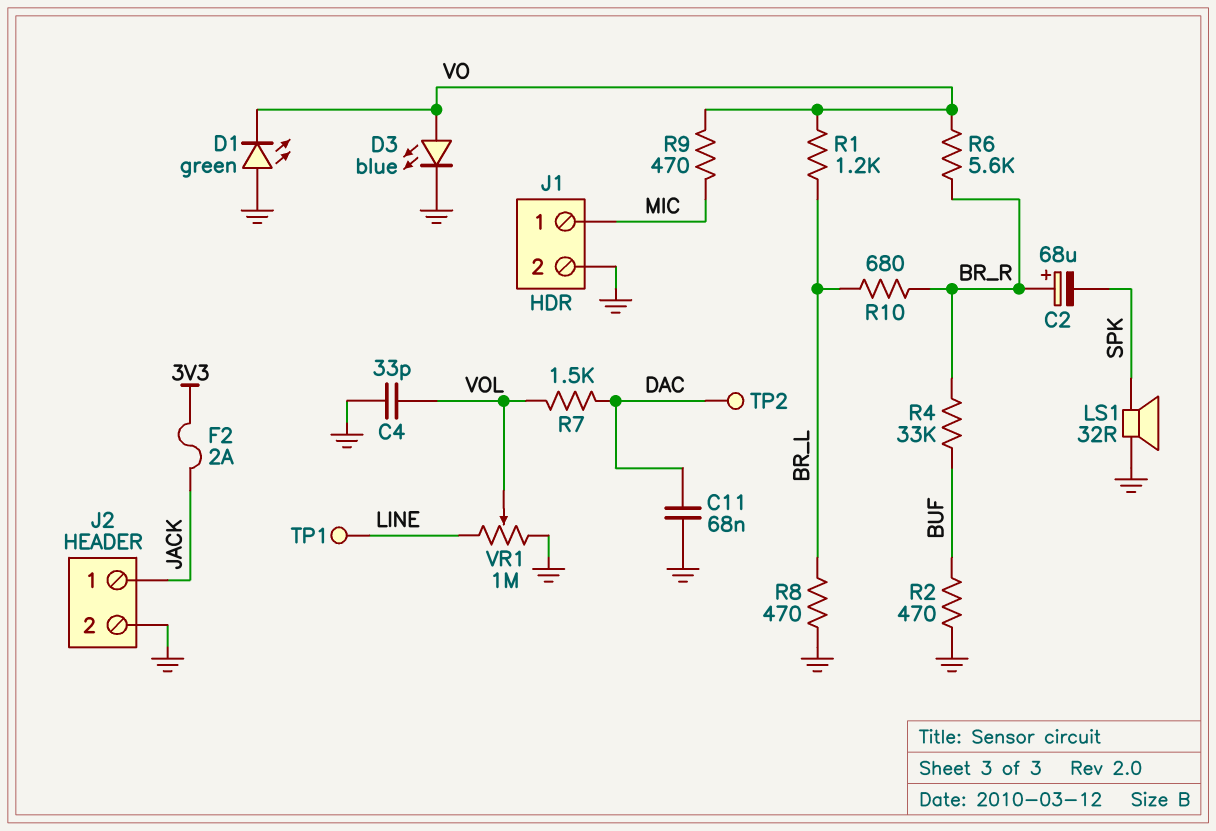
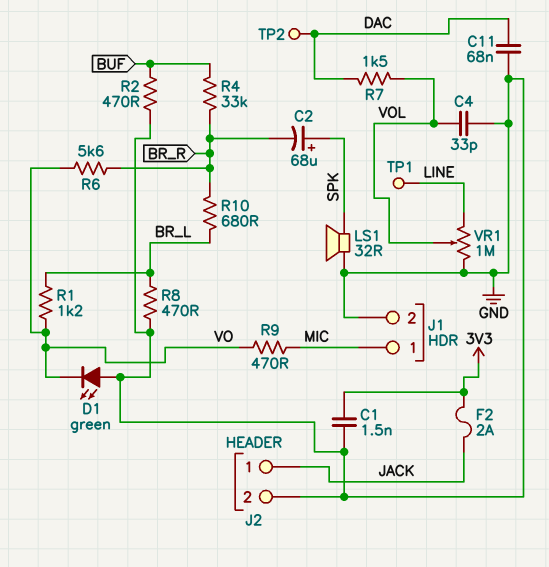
C1: none -> 1.5nF (3V3, GND)
C2: 68uF (plus BR_R, minus SPK) -> 68uF (plus SPK, minus BR_R)
D3: LED blue (A VO, K GND) -> none

